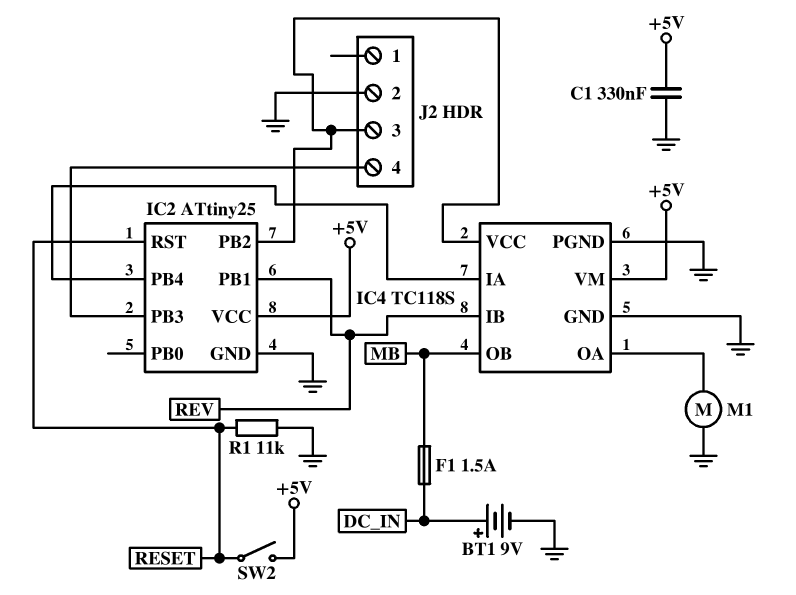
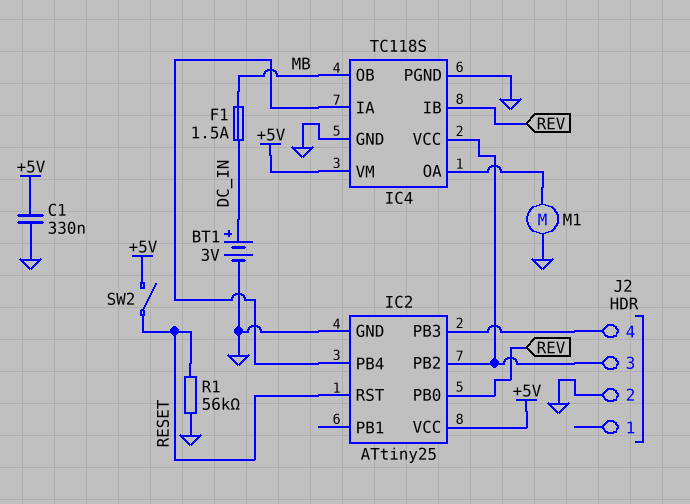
BT1: 9V (plus DC_IN, minus GND) -> 3V (plus DC_IN, minus GND)
IC2 pin PB0: none -> REV
IC2 pin PB1: REV -> none
R1: 11k (GND, RESET) -> 56k (GND, RESET)

